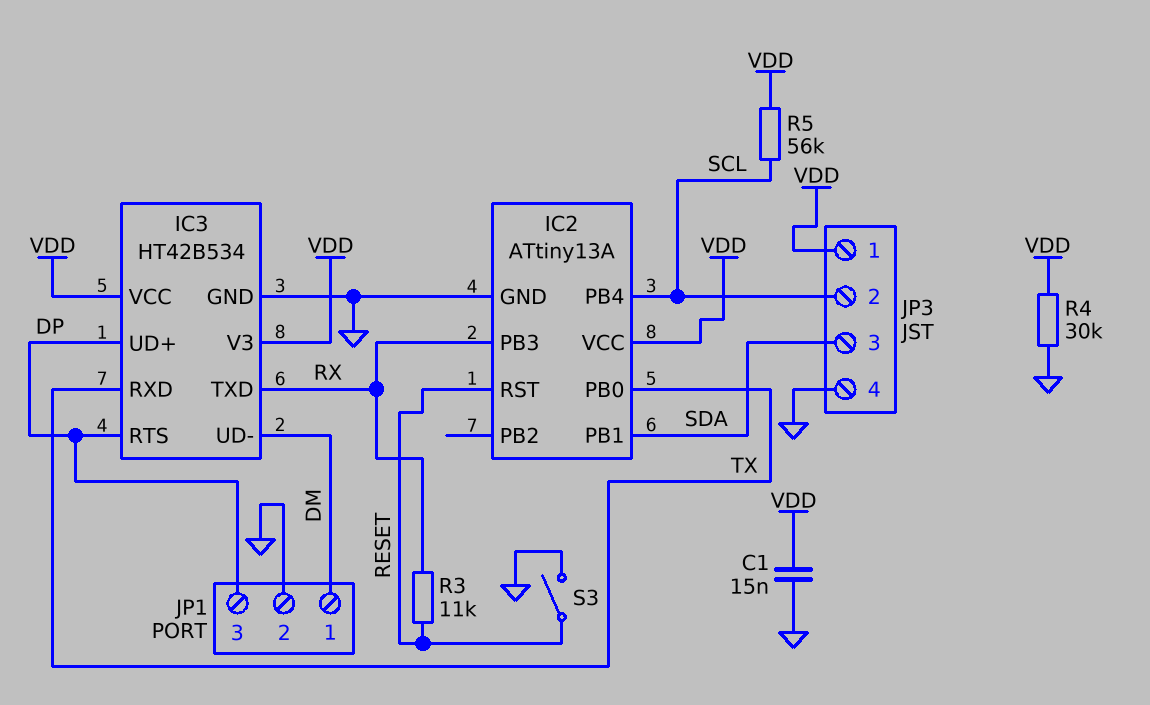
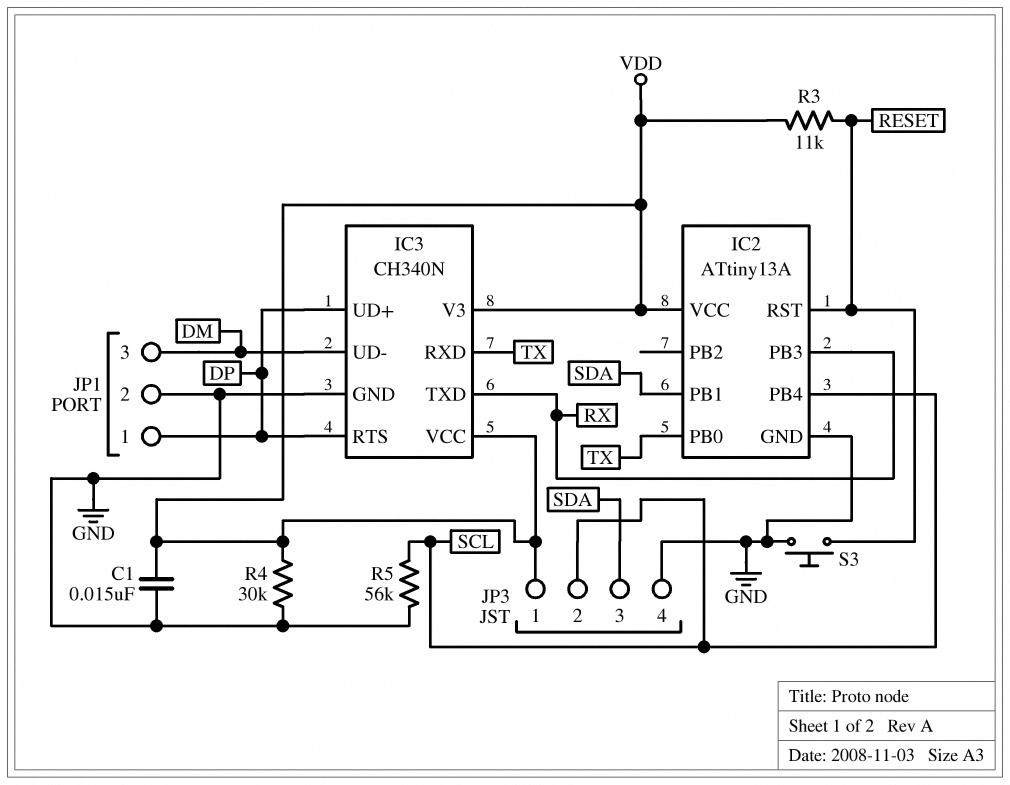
IC3: HT42B534 -> CH340N
JP1 pin 1: DM -> DP
JP1 pin 3: DP -> DM
R3: 11k (RESET, RX) -> 11k (RESET, VDD)
R5: 56k (SCL, VDD) -> 56k (GND, SCL)
S3: switch (GND, RESET) -> button (GND, RESET)

